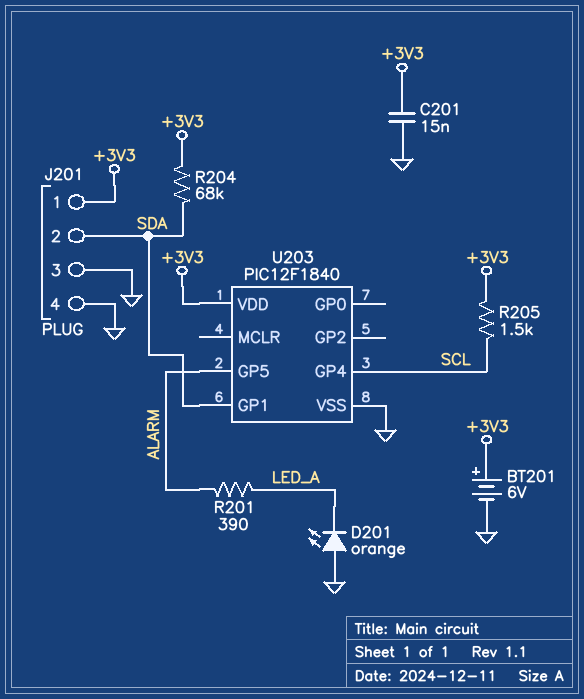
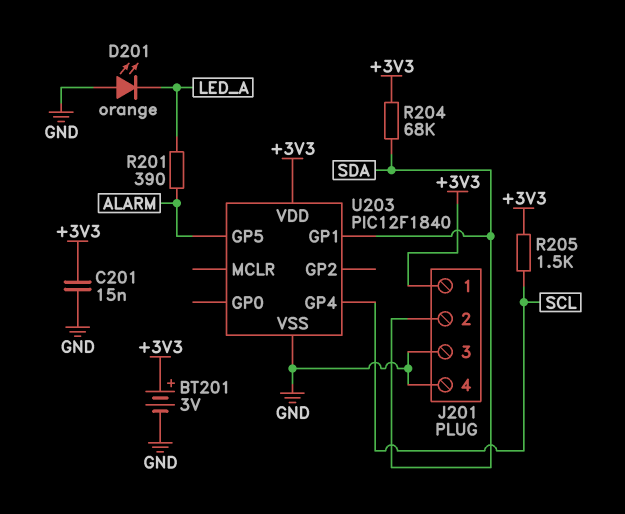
BT201: 6V (plus +3V3, minus GND) -> 3V (plus +3V3, minus GND)

